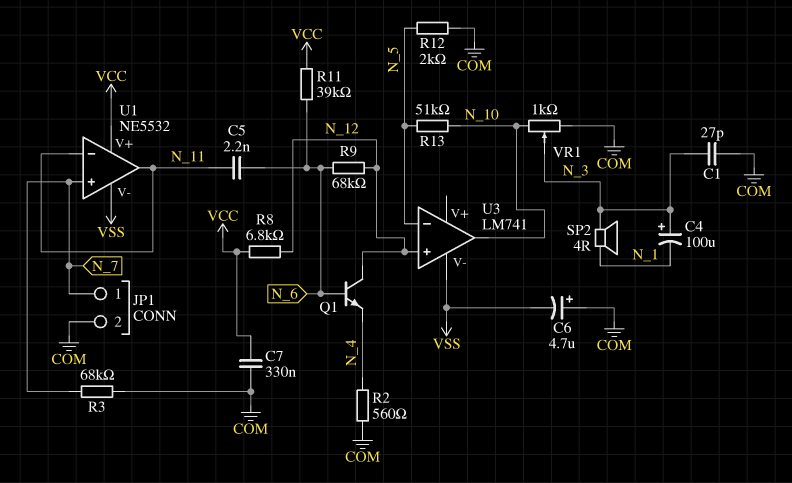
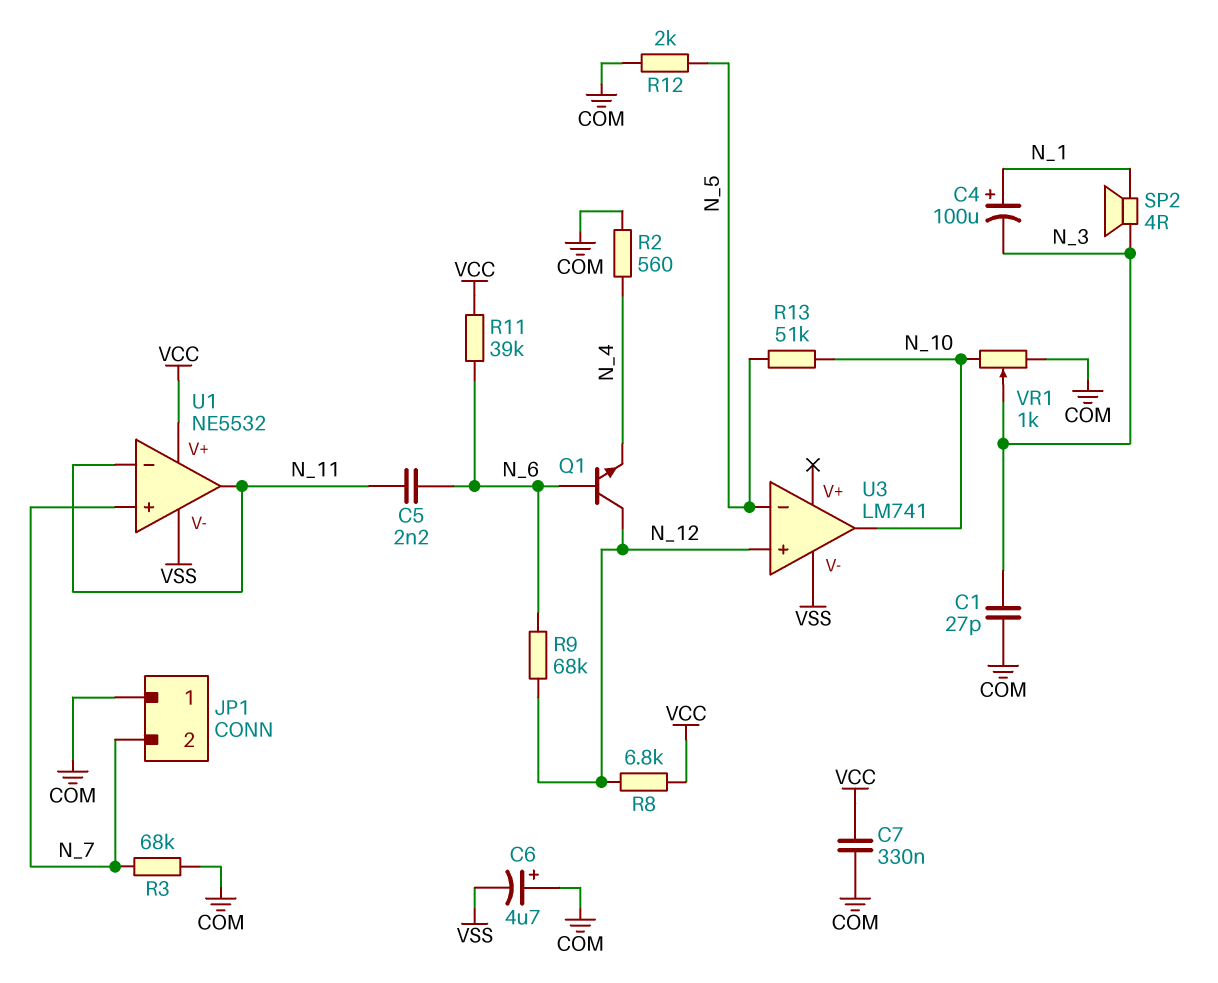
C4: 100uF (plus N_3, minus N_1) -> 100uF (plus N_1, minus N_3)
JP1 pin 1: N_7 -> COM
JP1 pin 2: COM -> N_7

